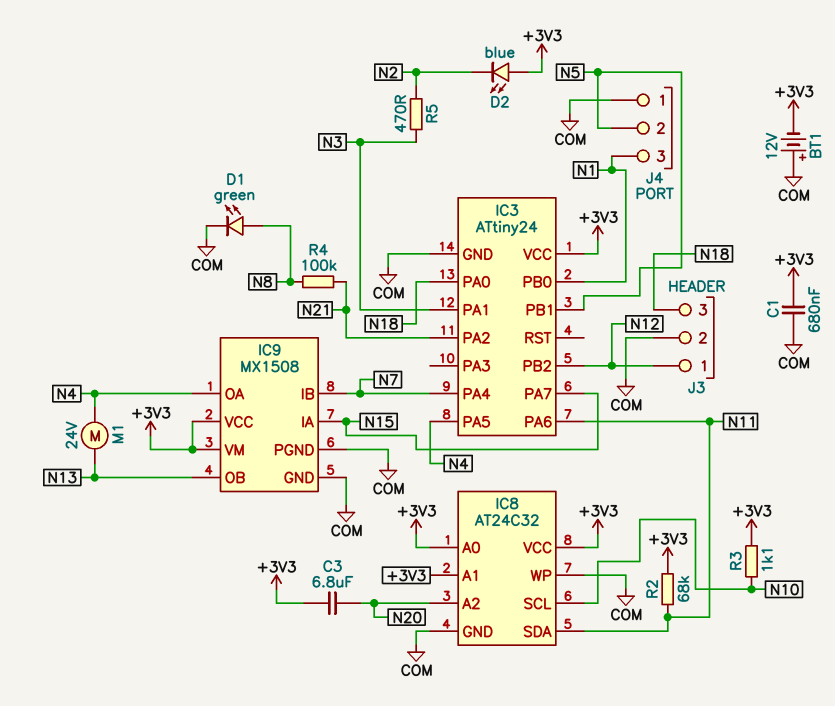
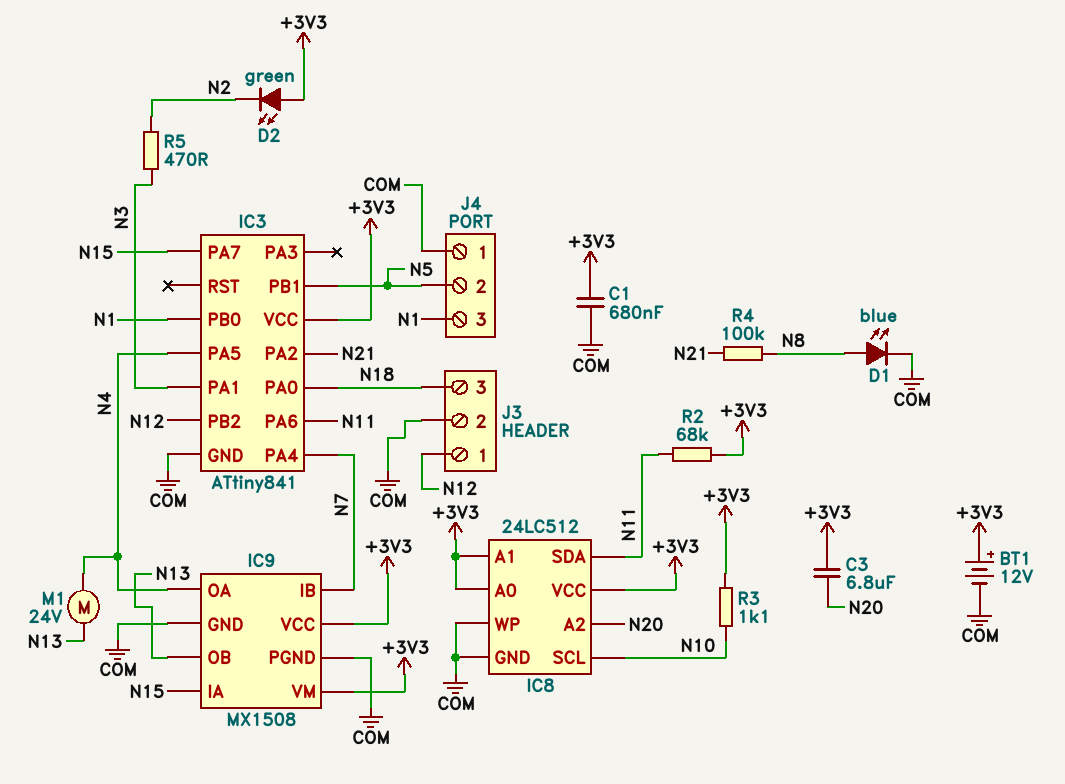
BT1: 12V (plus COM, minus +3V3) -> 12V (plus +3V3, minus COM)
D1: LED green (A N8, K COM) -> LED blue (A N8, K COM)
D2: LED blue (A +3V3, K N2) -> LED green (A +3V3, K N2)
IC3: ATtiny24 -> ATtiny841
IC8: AT24C32 -> 24LC512

